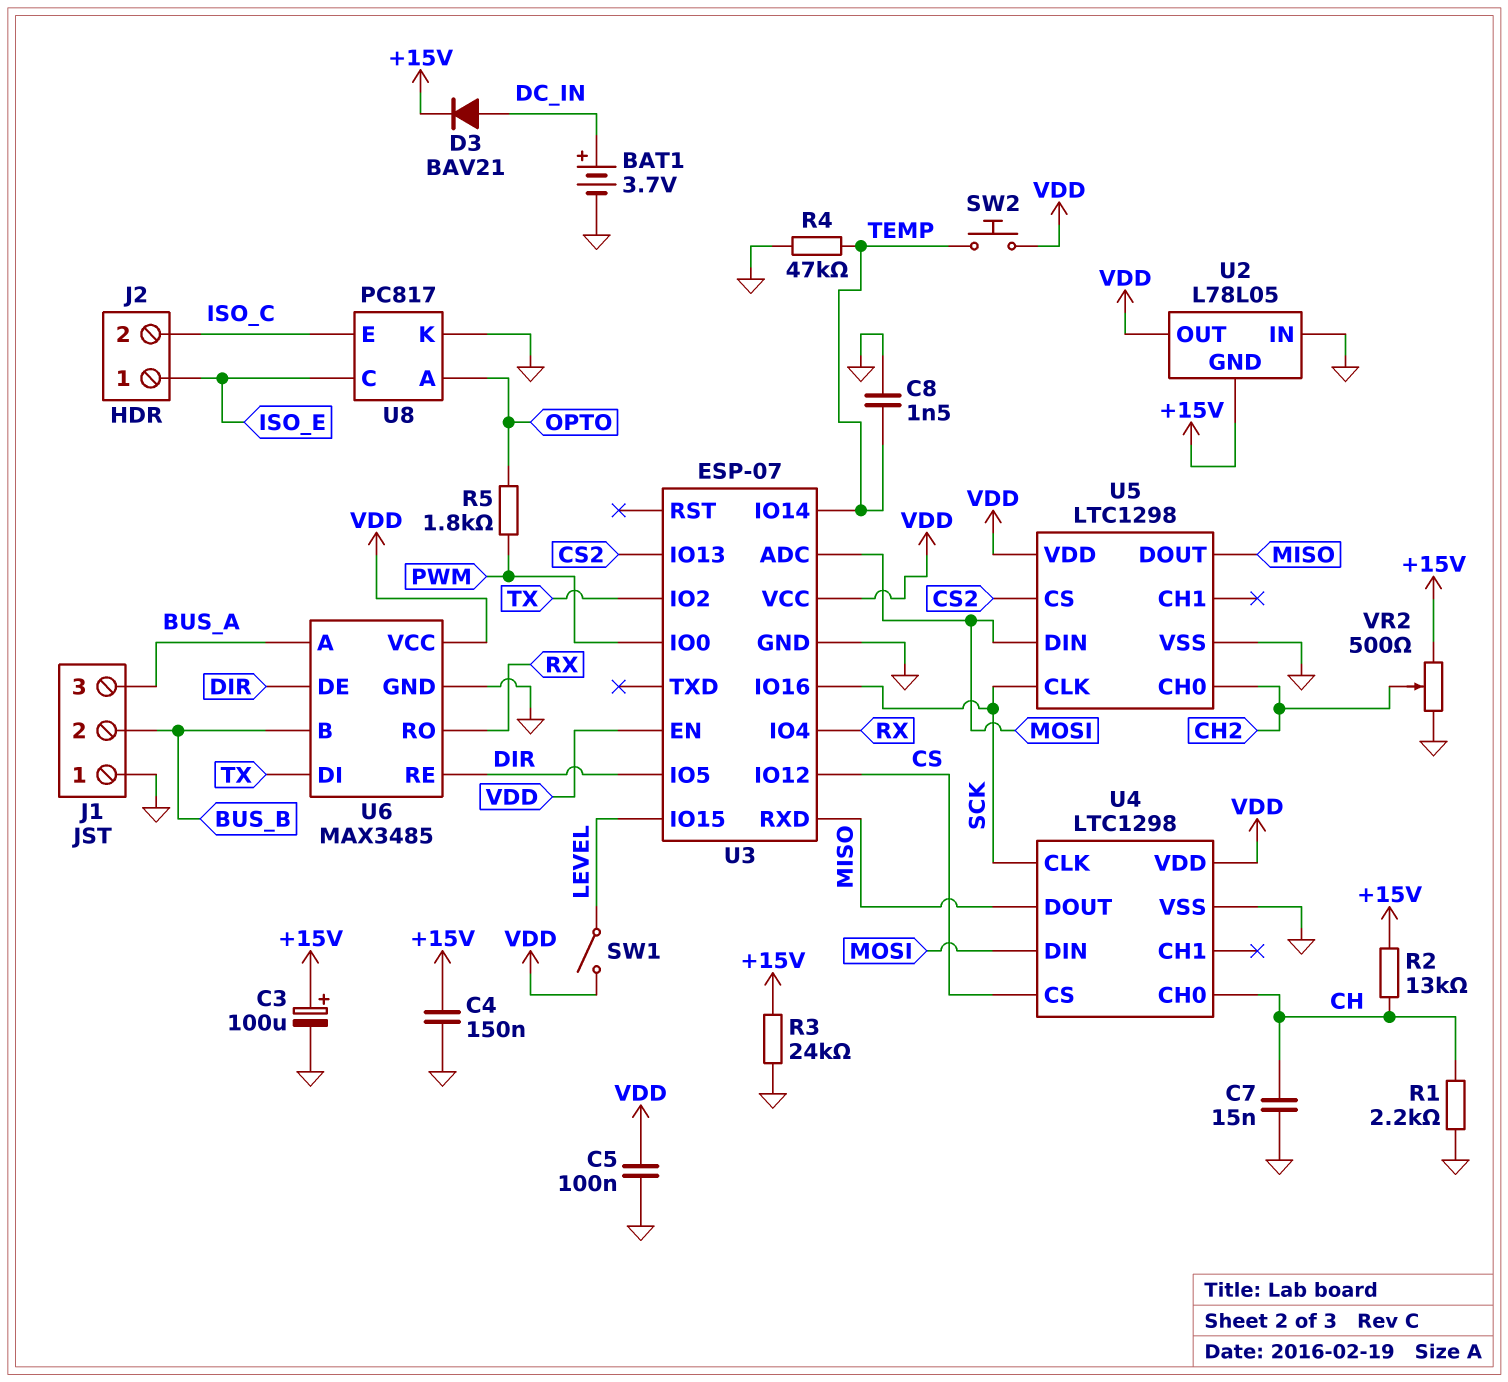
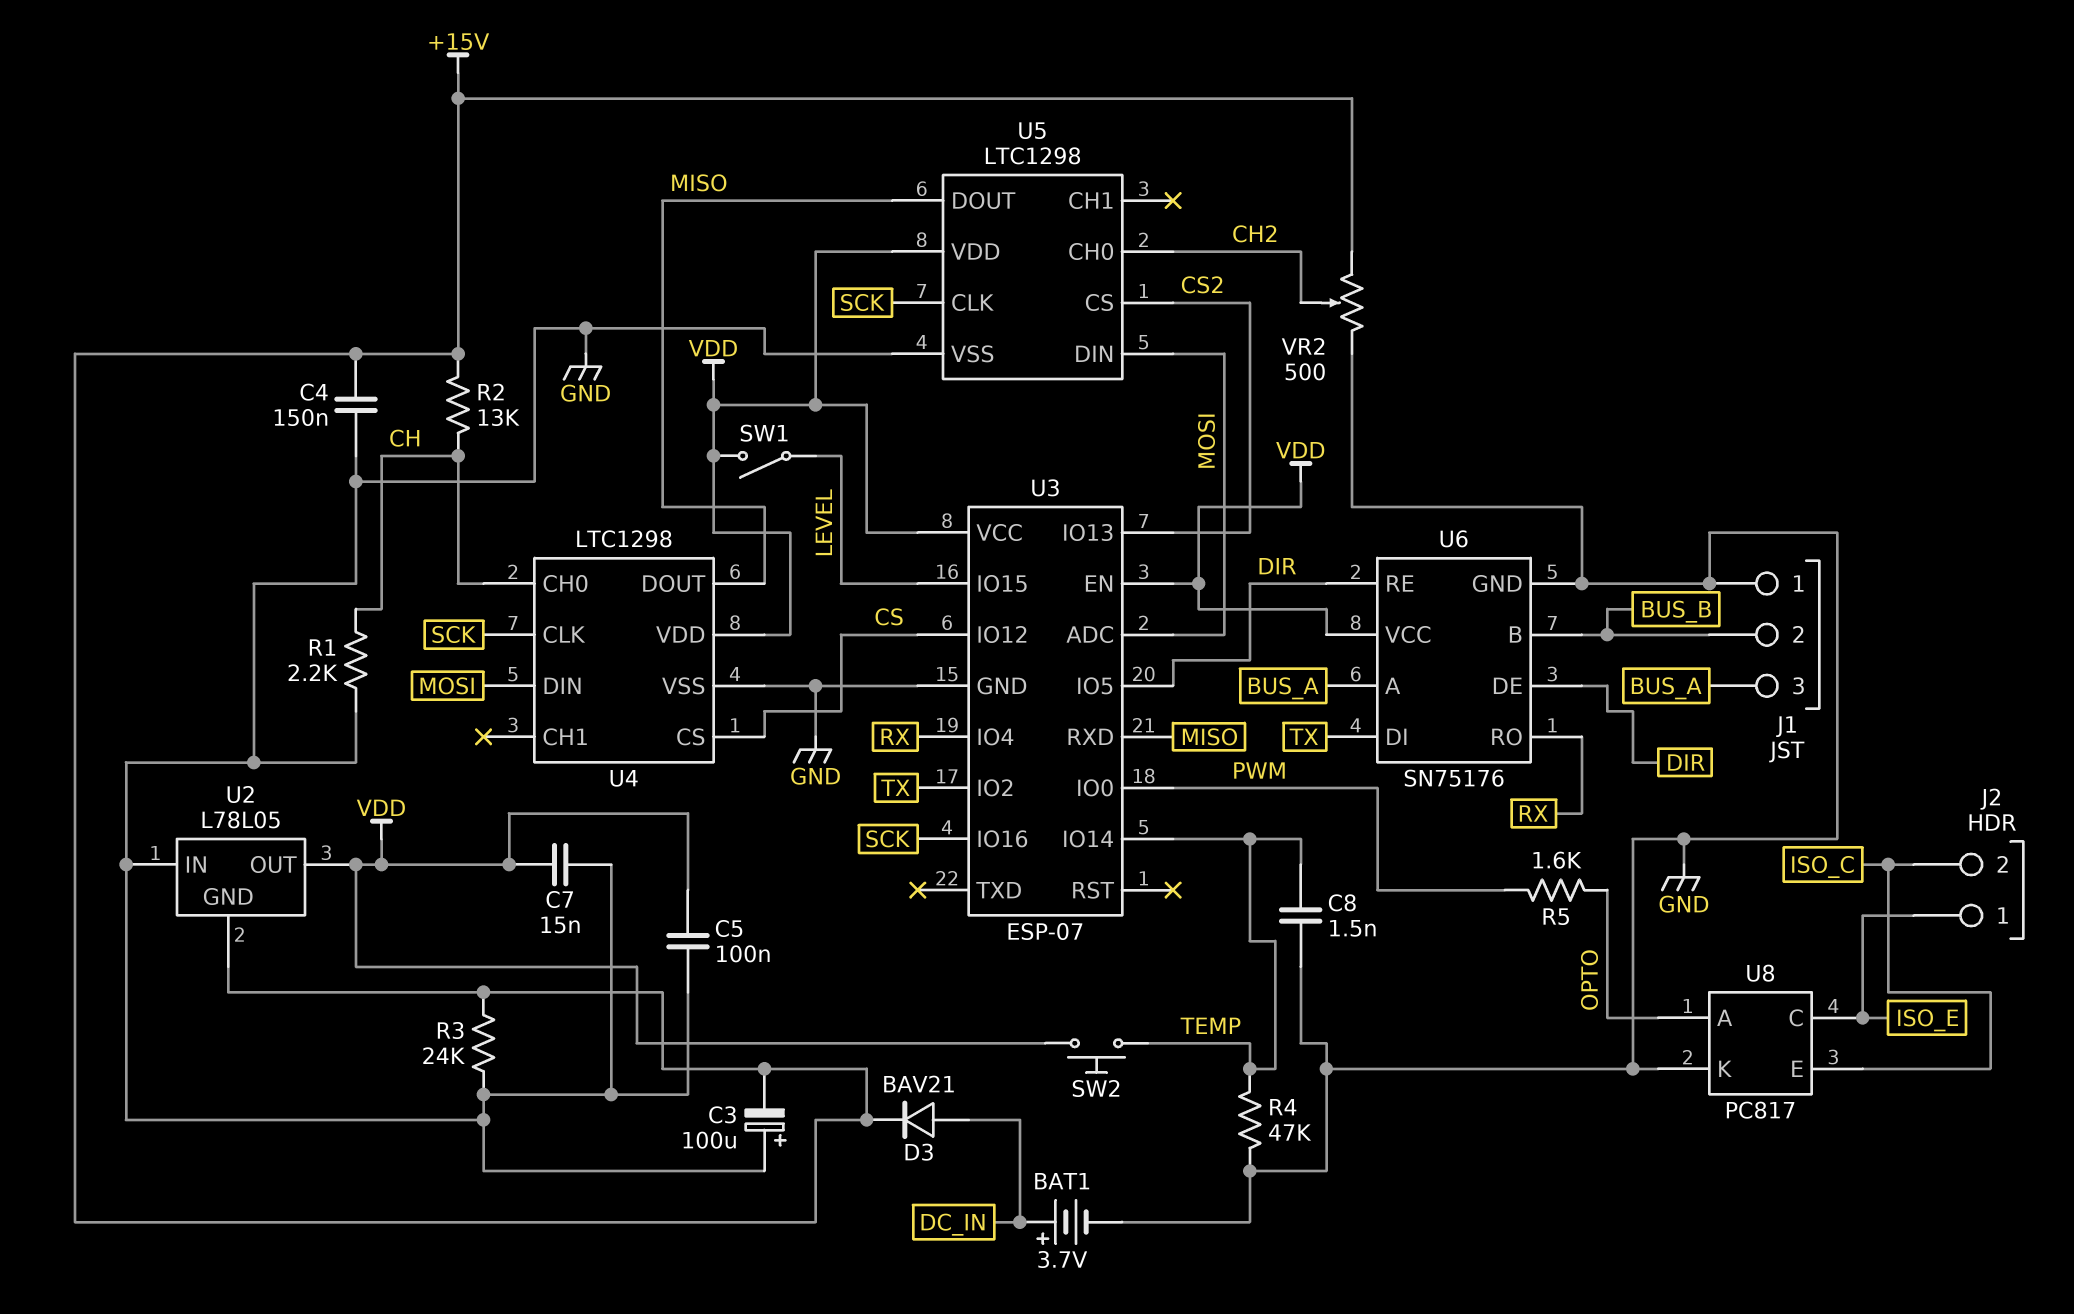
C3: 100uF (plus +15V, minus GND) -> 100uF (plus GND, minus +15V)
C7: 15nF (CH, GND) -> 15nF (GND, VDD)
R5: 1.8k (OPTO, PWM) -> 1.6k (OPTO, PWM)
U6: MAX3485 -> SN75176

